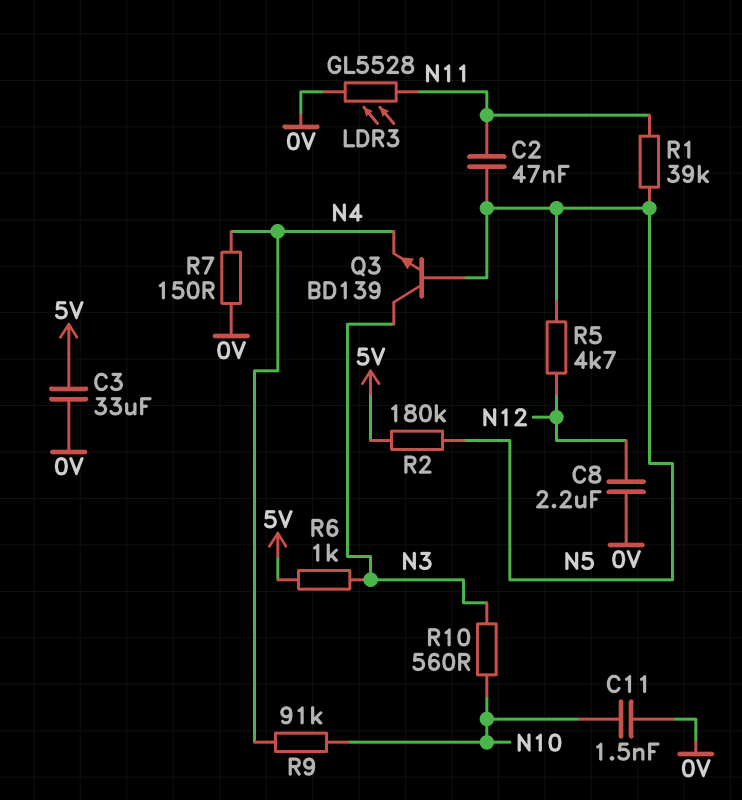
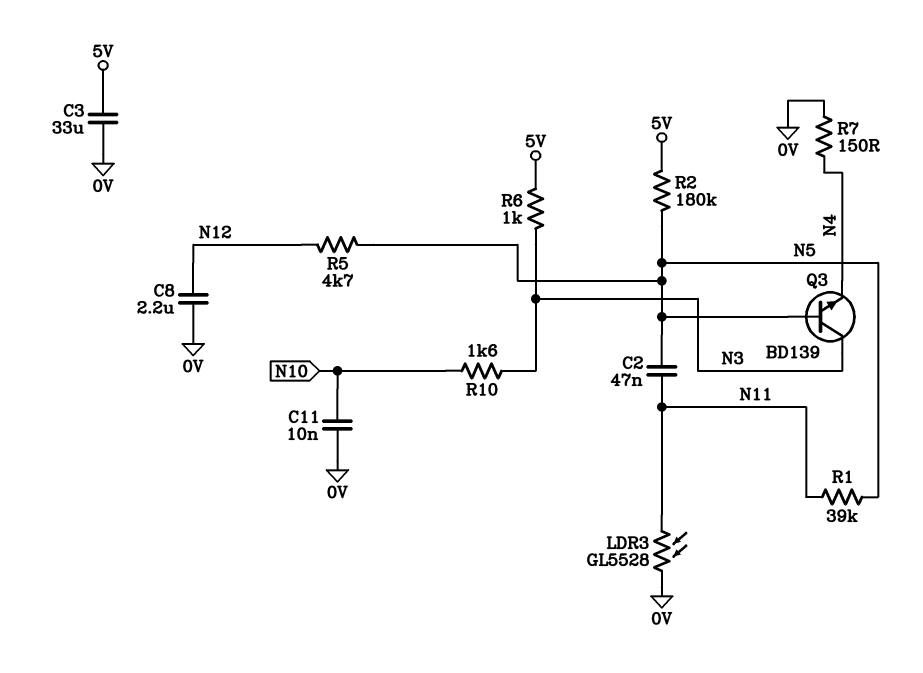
C11: 1.5nF (0V, N10) -> 10nF (0V, N10)
R9: 91k (N4, N10) -> none
R10: 560 (N3, N10) -> 1.6k (N3, N10)

